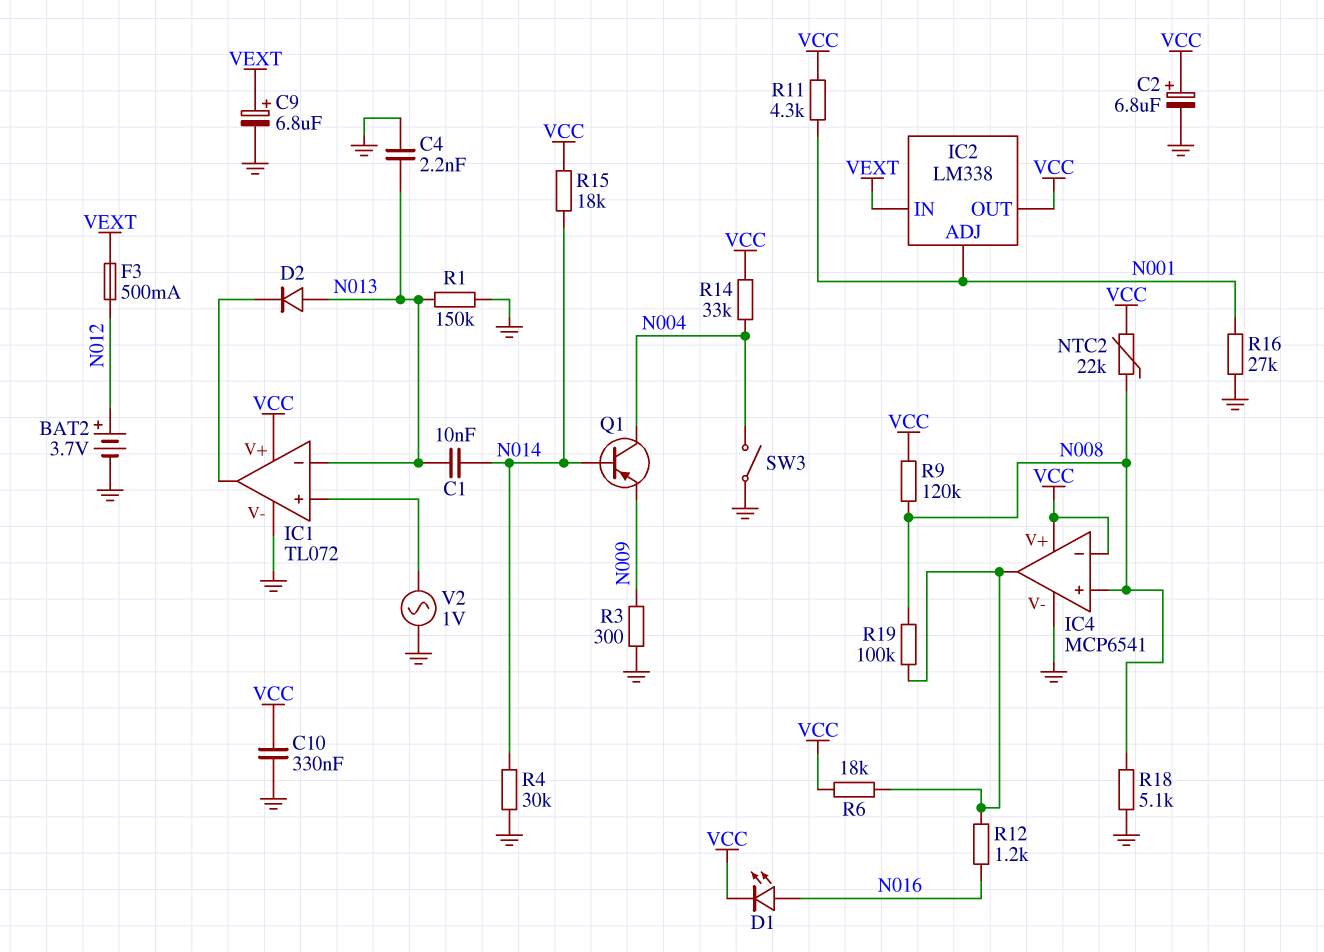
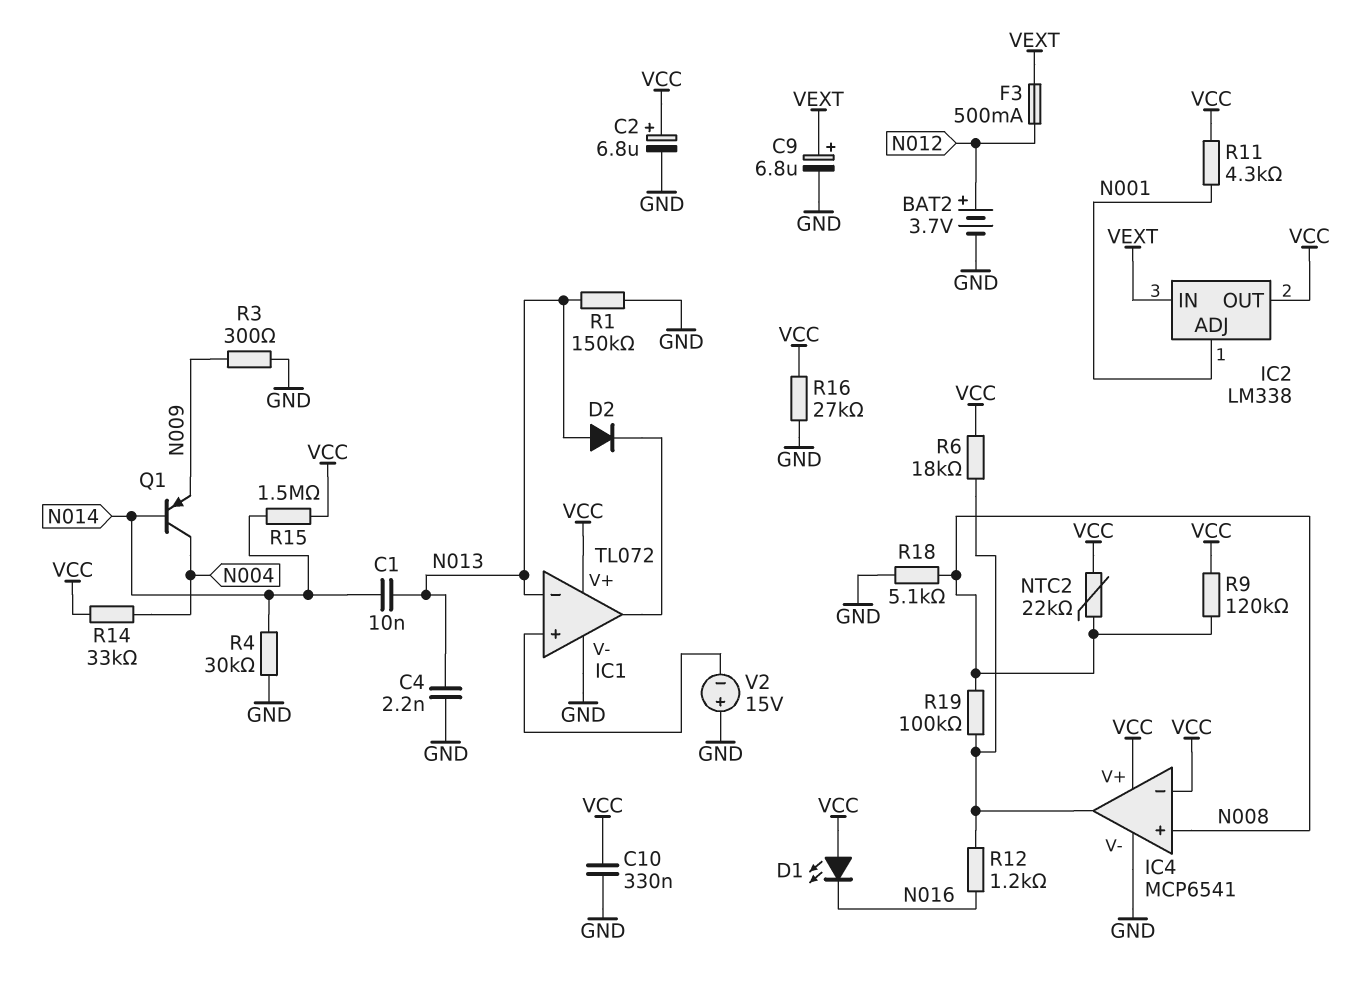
D1: LED (A N016, K VCC) -> LED (A VCC, K N016)
R15: 18k (N014, VCC) -> 1.5M (N014, VCC)
R16: 27k (GND, N001) -> 27k (GND, VCC)
SW3: switch (GND, N004) -> none
V2: AC 1V (GND, IC1/in+) -> 15V (plus GND, minus IC1/in+)

